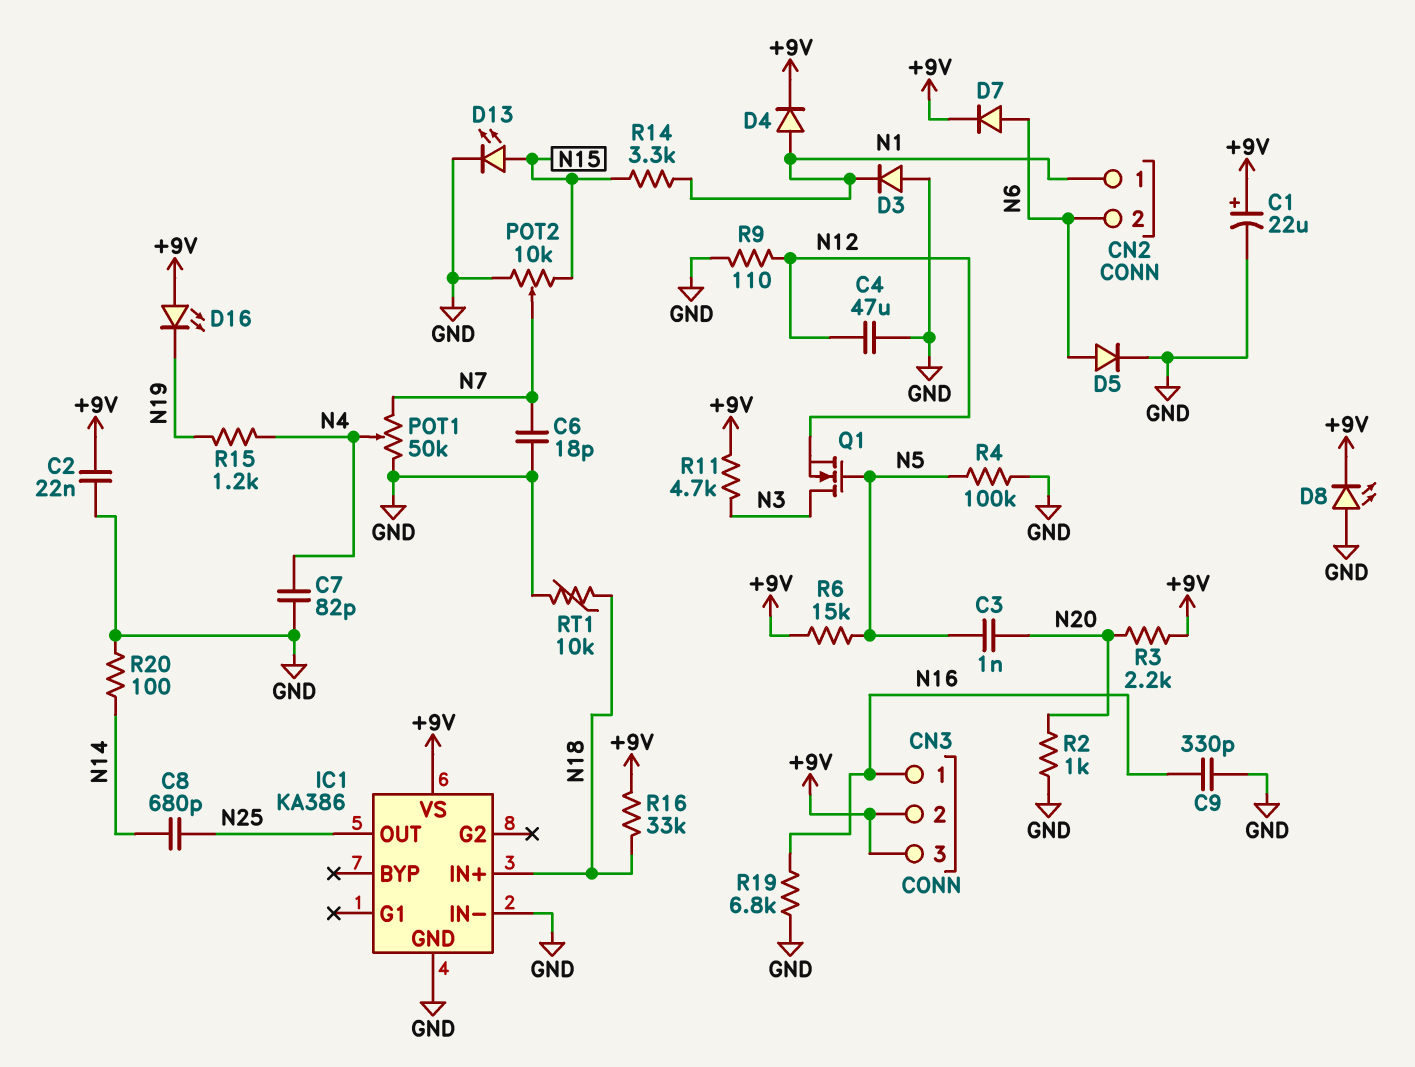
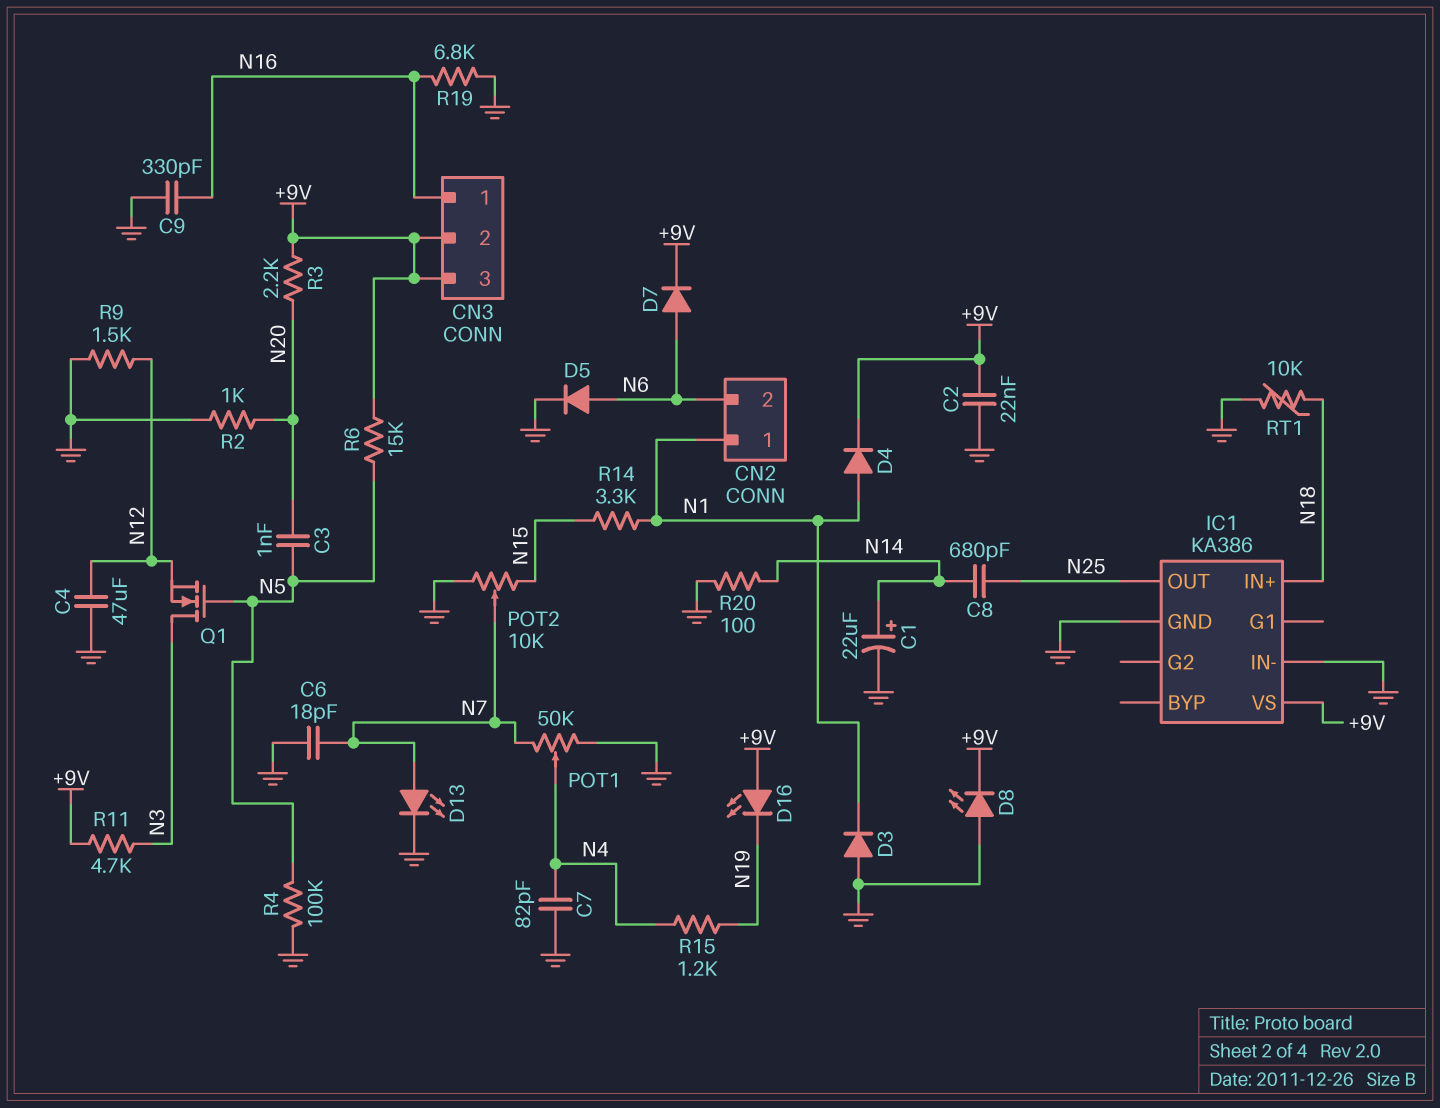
C1: 22uF (plus +9V, minus GND) -> 22uF (plus N14, minus GND)
D13: LED (A N15, K GND) -> LED (A N7, K GND)
R9: 110 (GND, N12) -> 1.5k (GND, N12)
R16: 33k (+9V, N18) -> none

